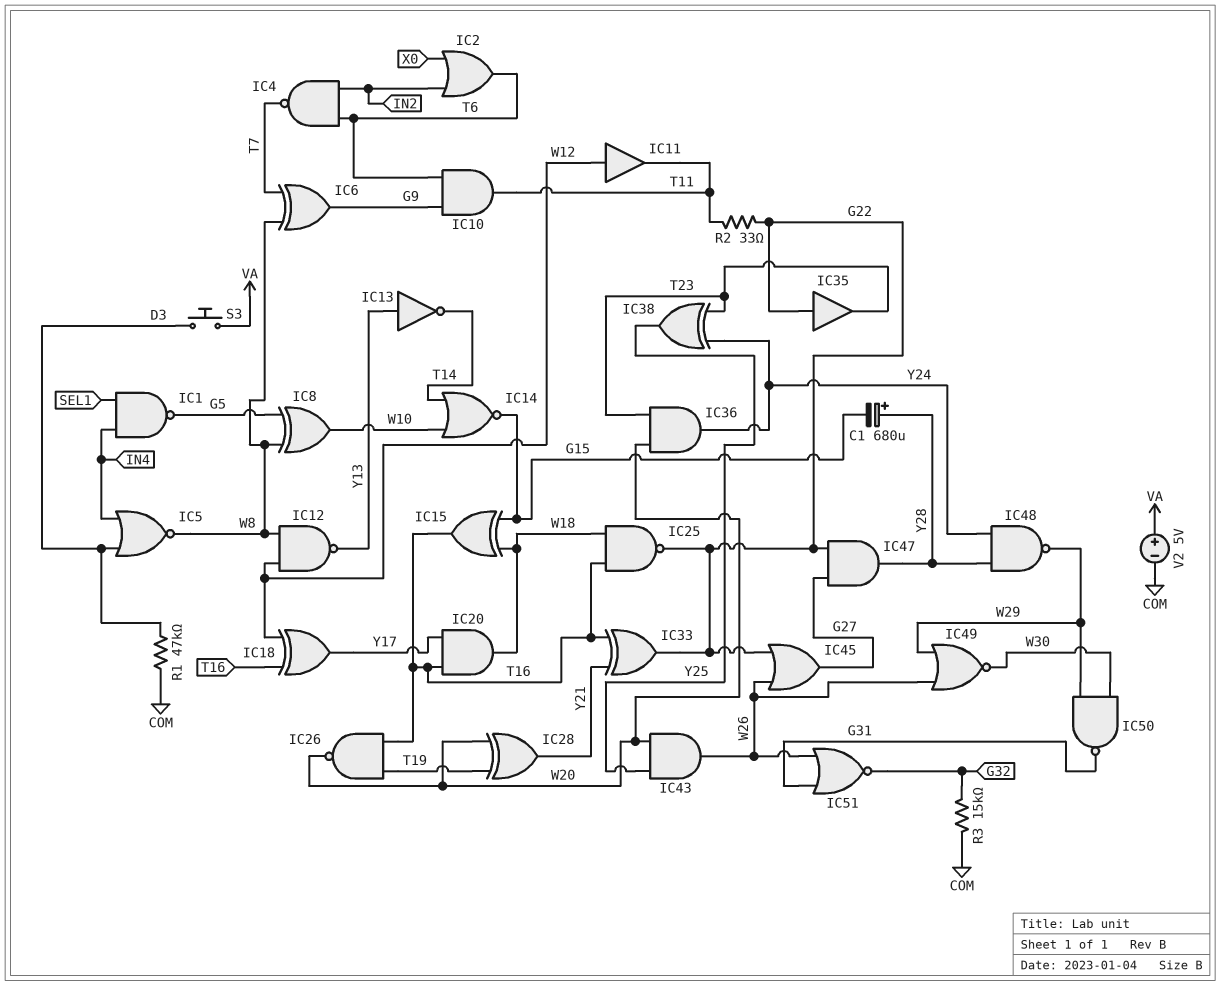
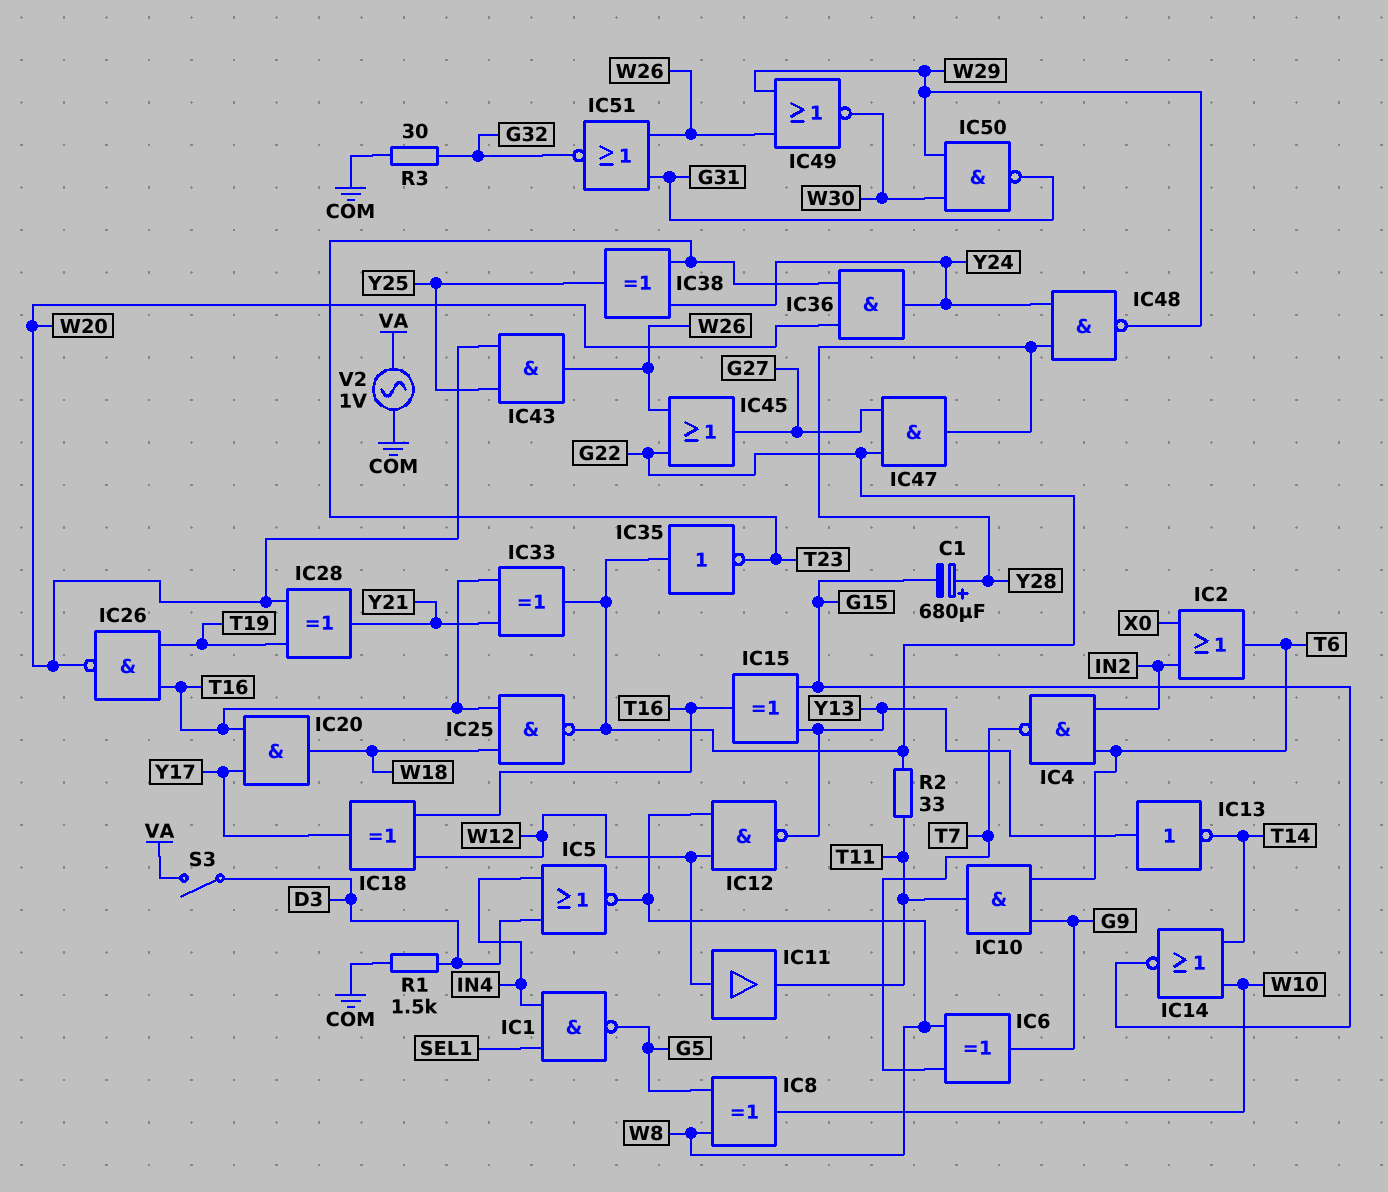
IC15: XOR (in G15, in W18, out T16) -> XOR (in G15, in Y13, out T16)
IC35: buffer (in G22, out T23) -> NOT (in G22, out T23)
R1: 47k (COM, D3) -> 1.5k (COM, D3)
R3: 15k (COM, G32) -> 30 (COM, G32)
S3: button (D3, VA) -> switch (D3, VA)
V2: 5V (plus VA, minus COM) -> AC 1V (COM, VA)

